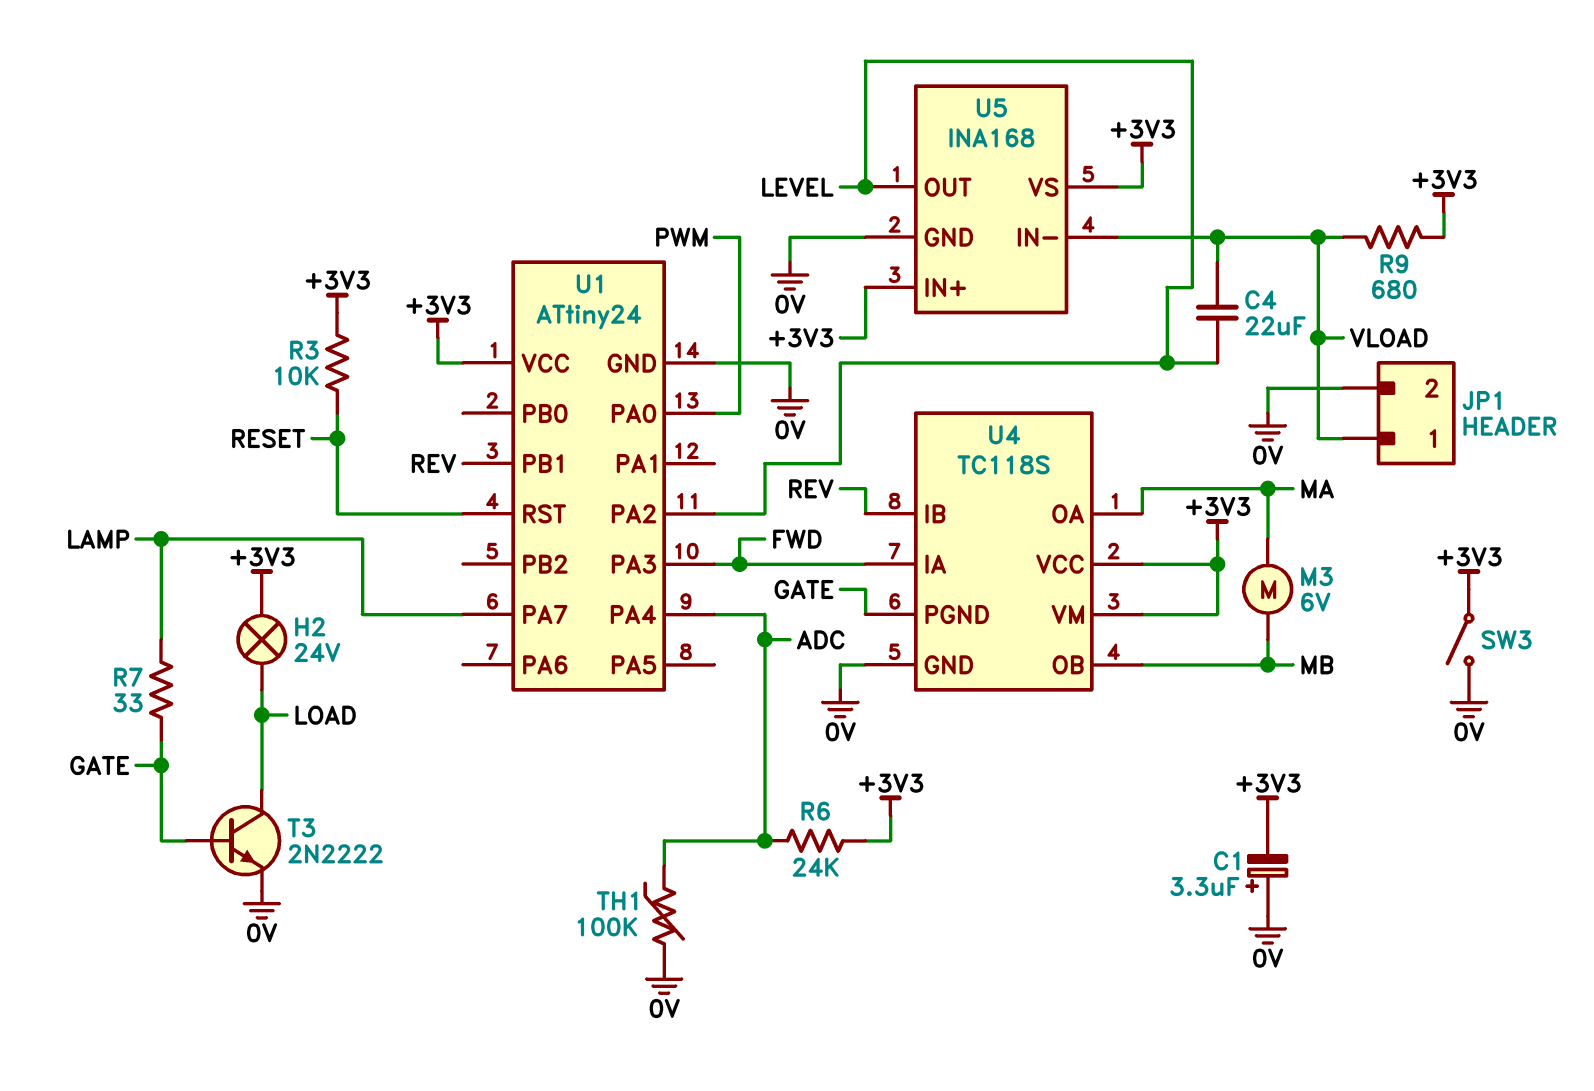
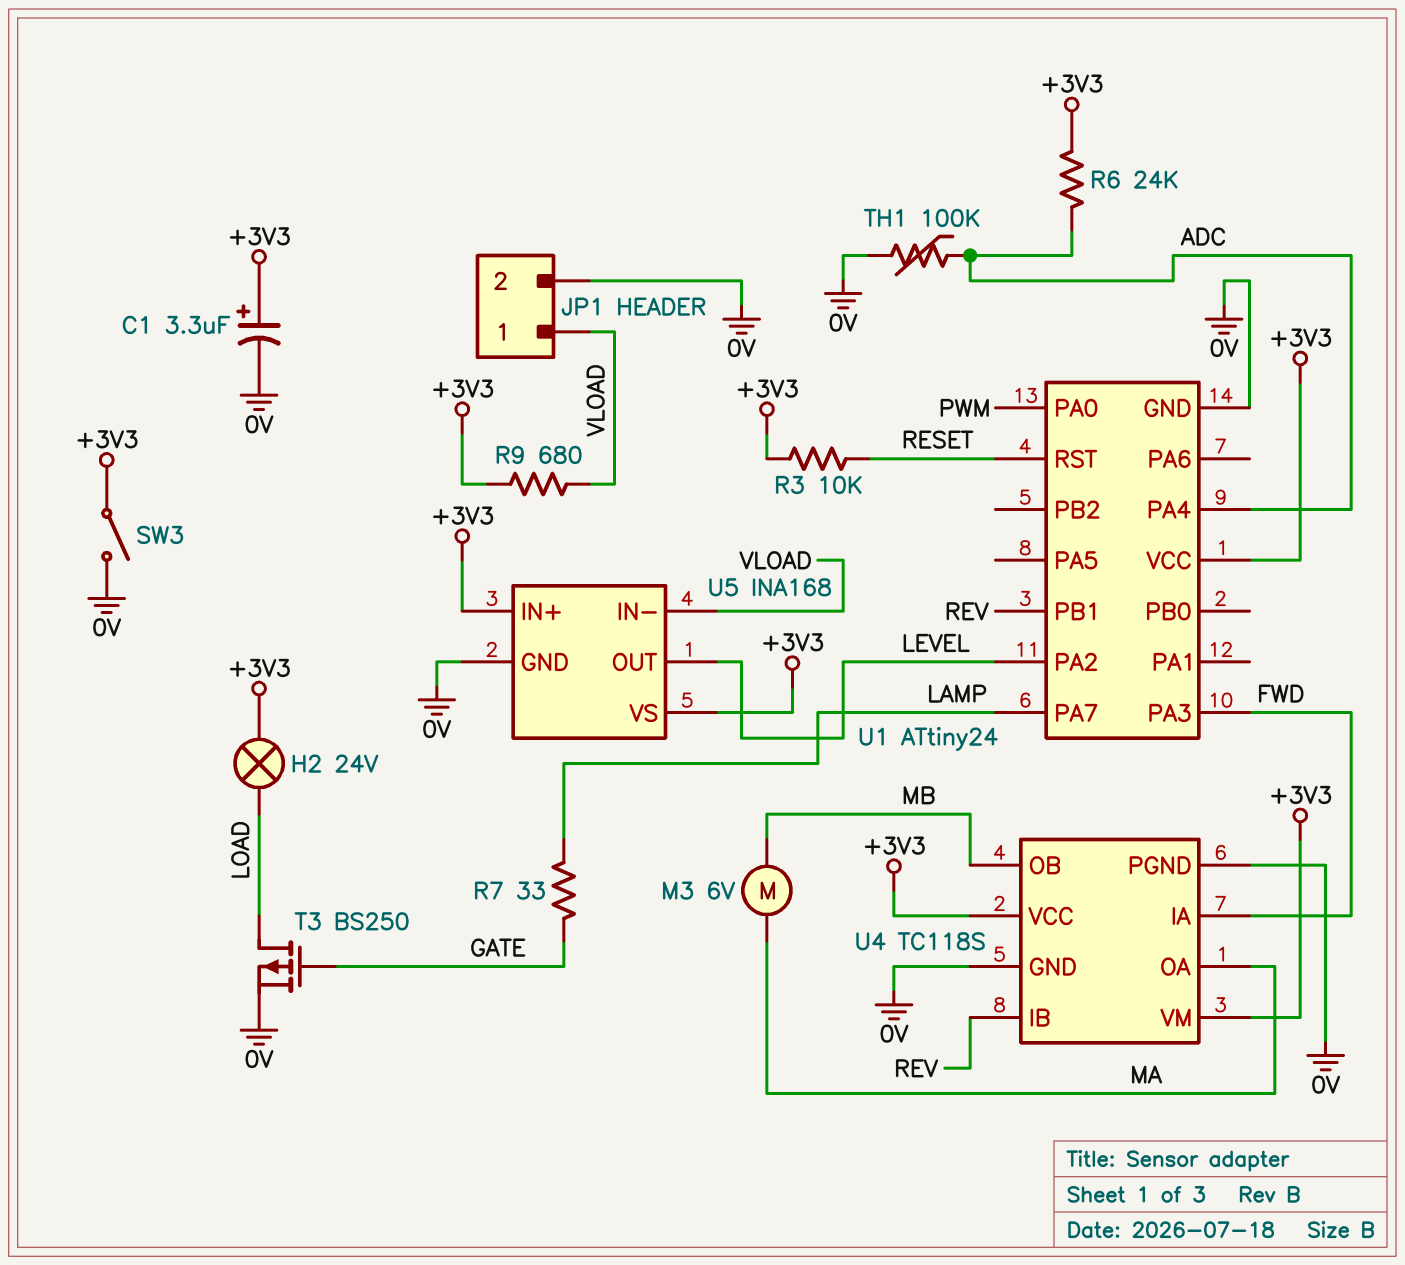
C1: 3.3uF (plus 0V, minus +3V3) -> 3.3uF (plus +3V3, minus 0V)
C4: 22uF (LEVEL, VLOAD) -> none
T3: NPN 2N2222 (B GATE, C LOAD, E 0V) -> PMOS BS250 (G GATE, D LOAD, S 0V)
U4 pin PGND: GATE -> 0V

